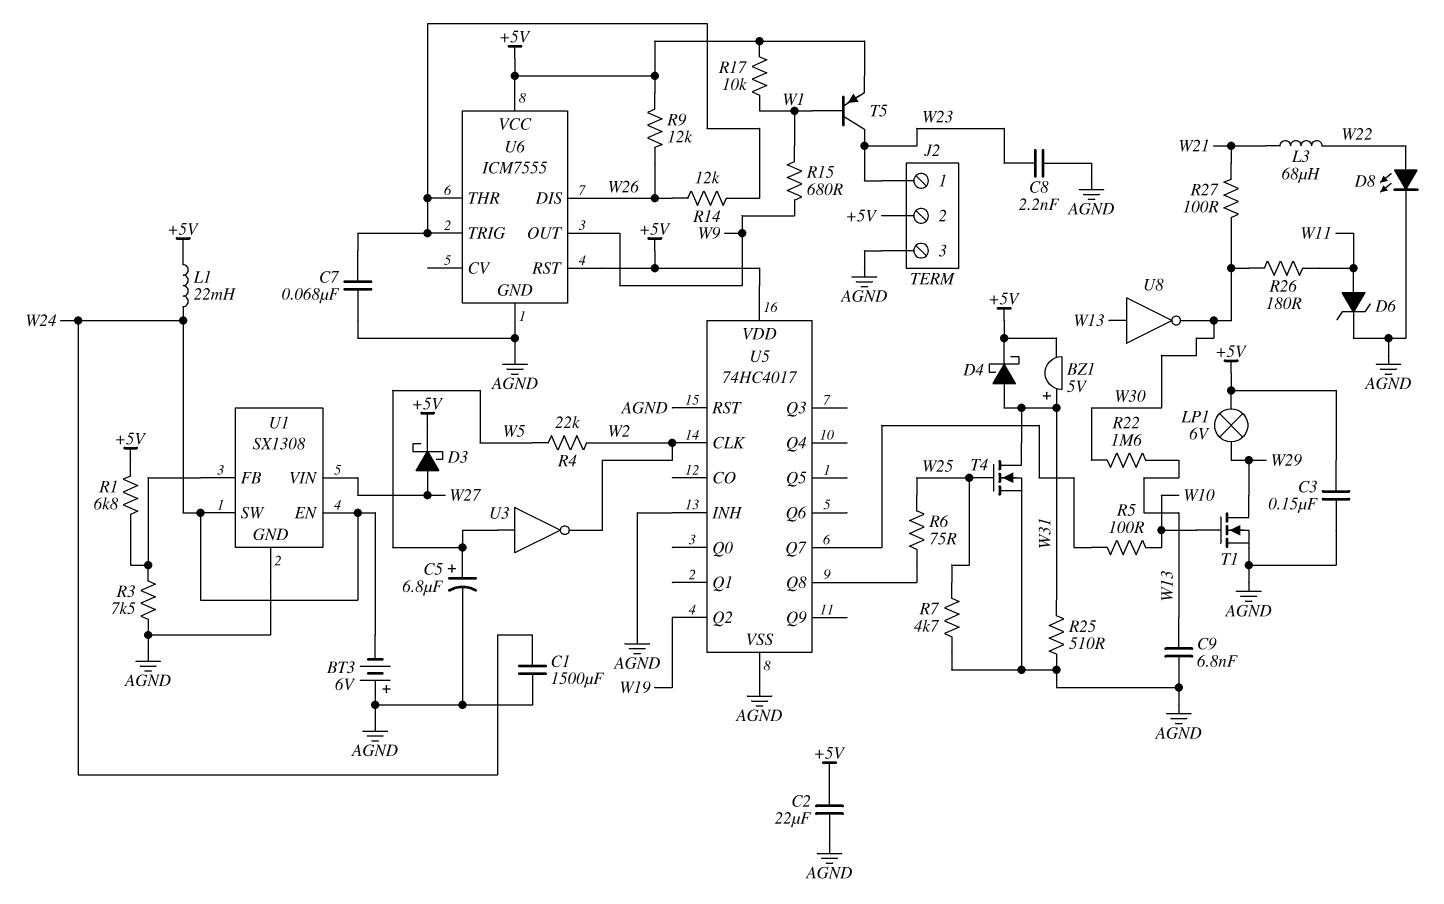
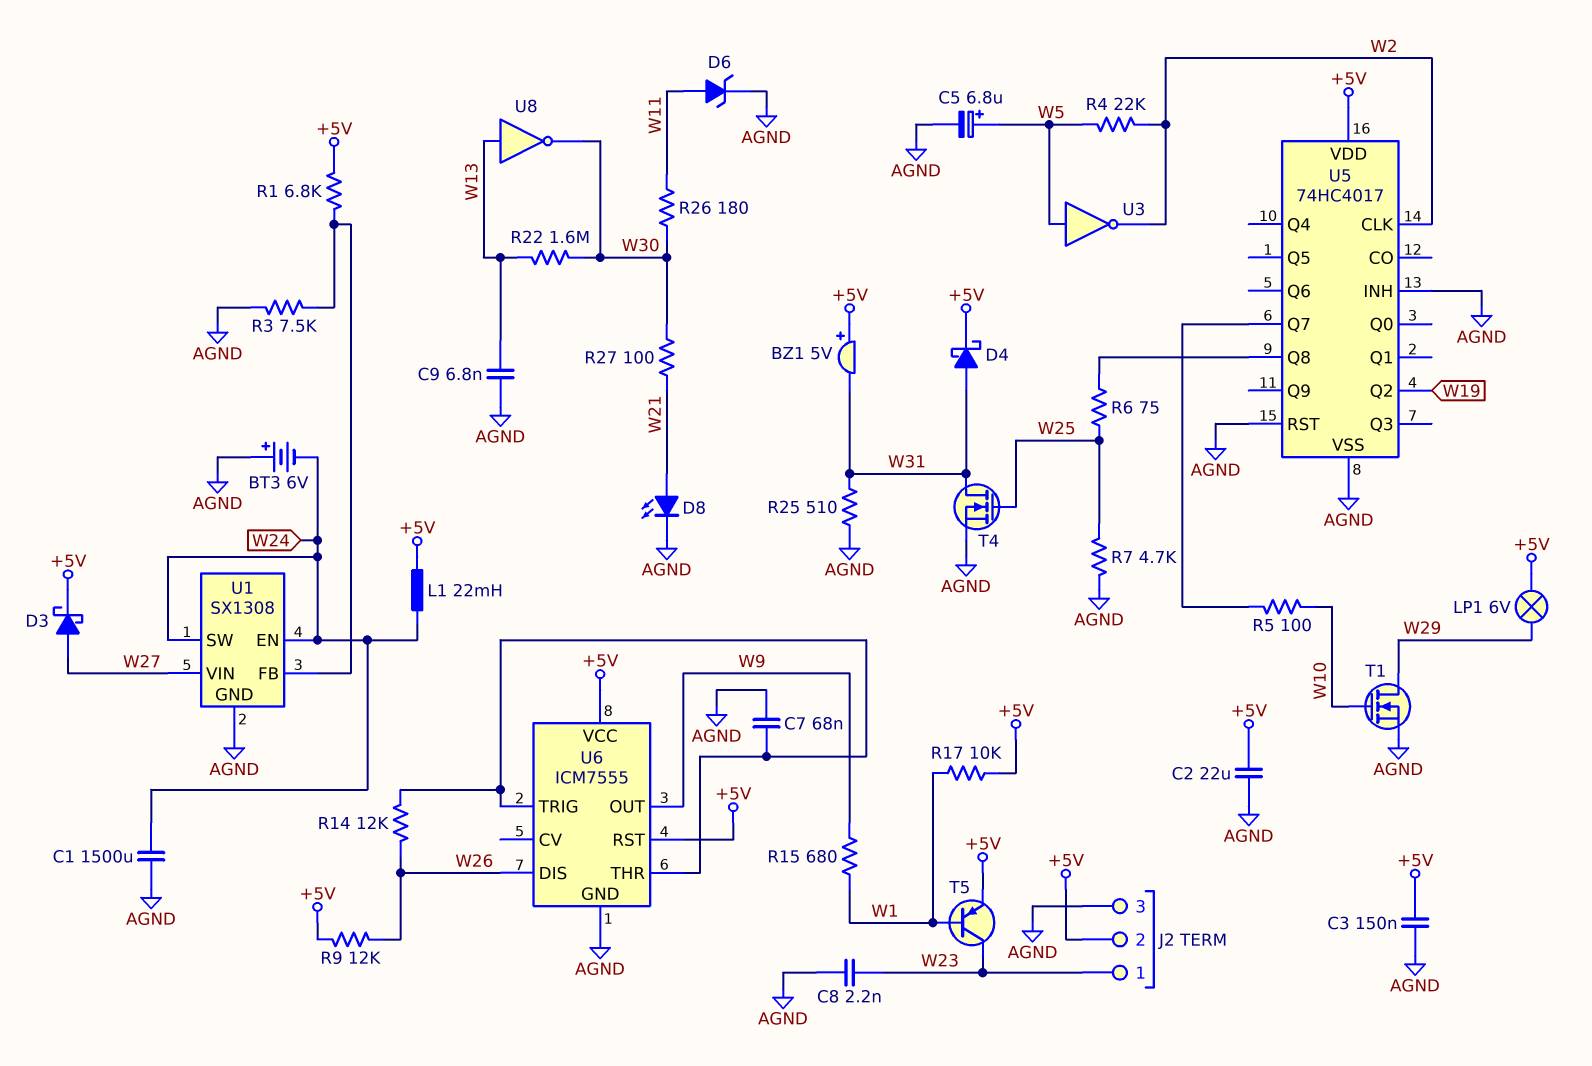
BZ1: buzzer 5V (plus W31, minus +5V) -> buzzer 5V (plus +5V, minus W31)
D8: LED (A W22, K AGND) -> LED (A W21, K AGND)
L3: 68uH (W21, W22) -> none

